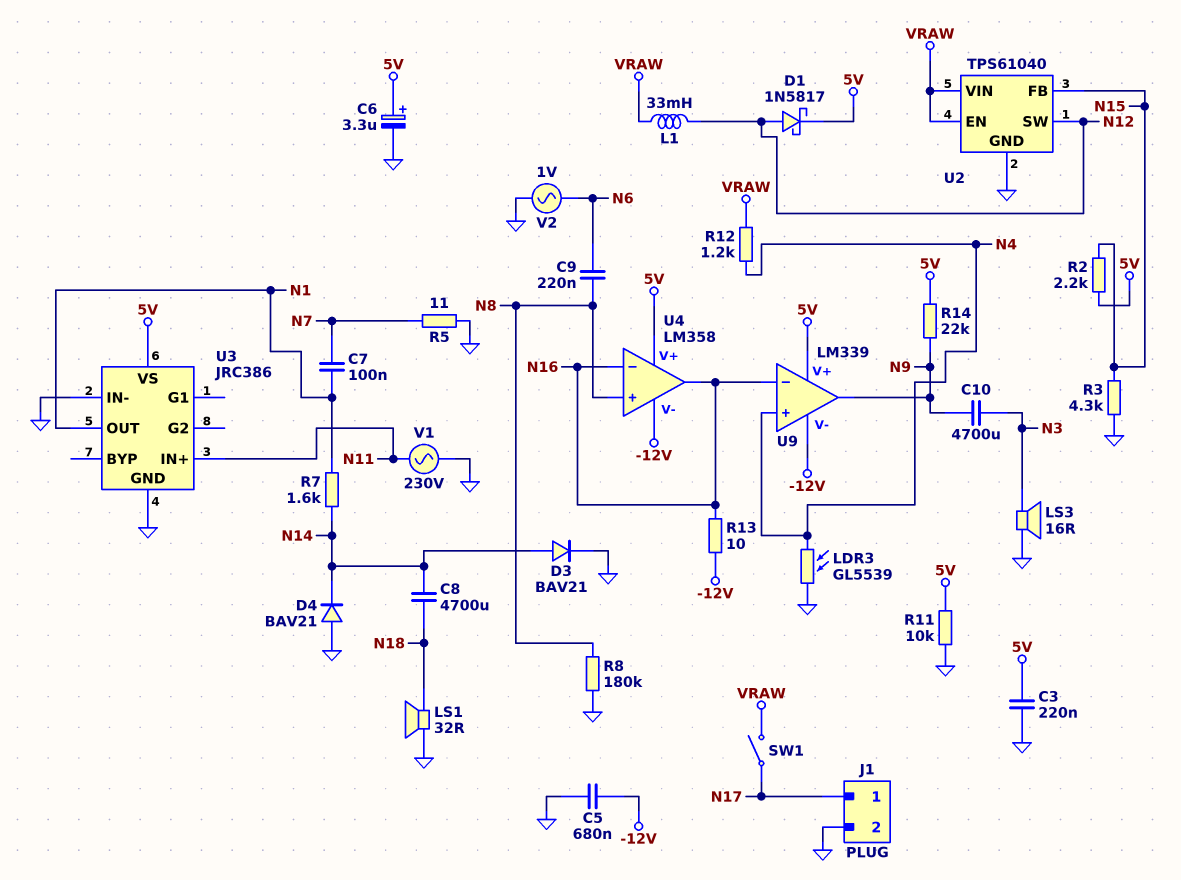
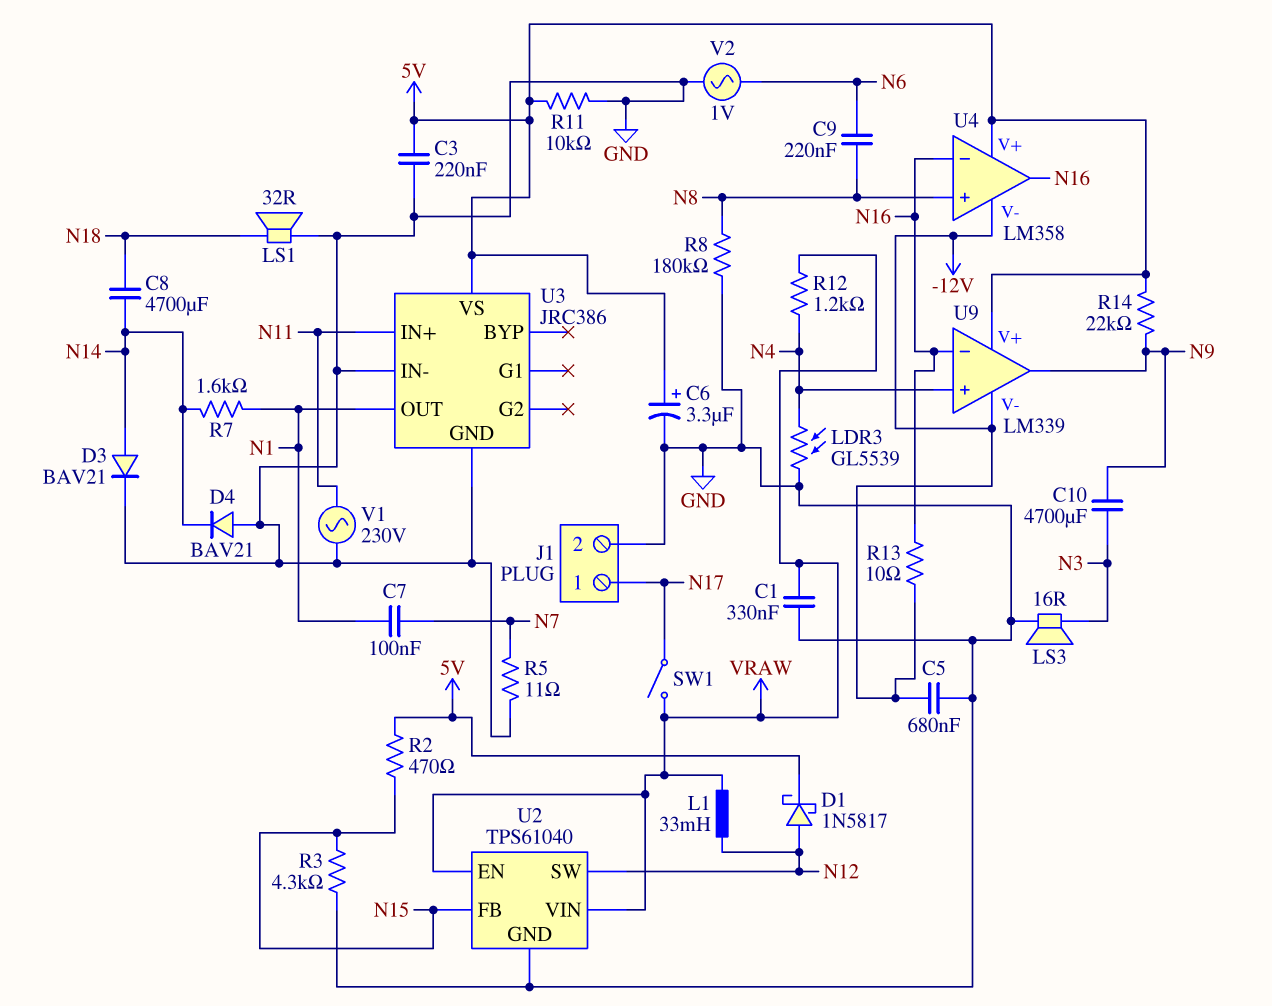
C1: none -> 330nF (GND, VRAW)
R2: 2.2k (5V, N15) -> 470 (5V, N15)

